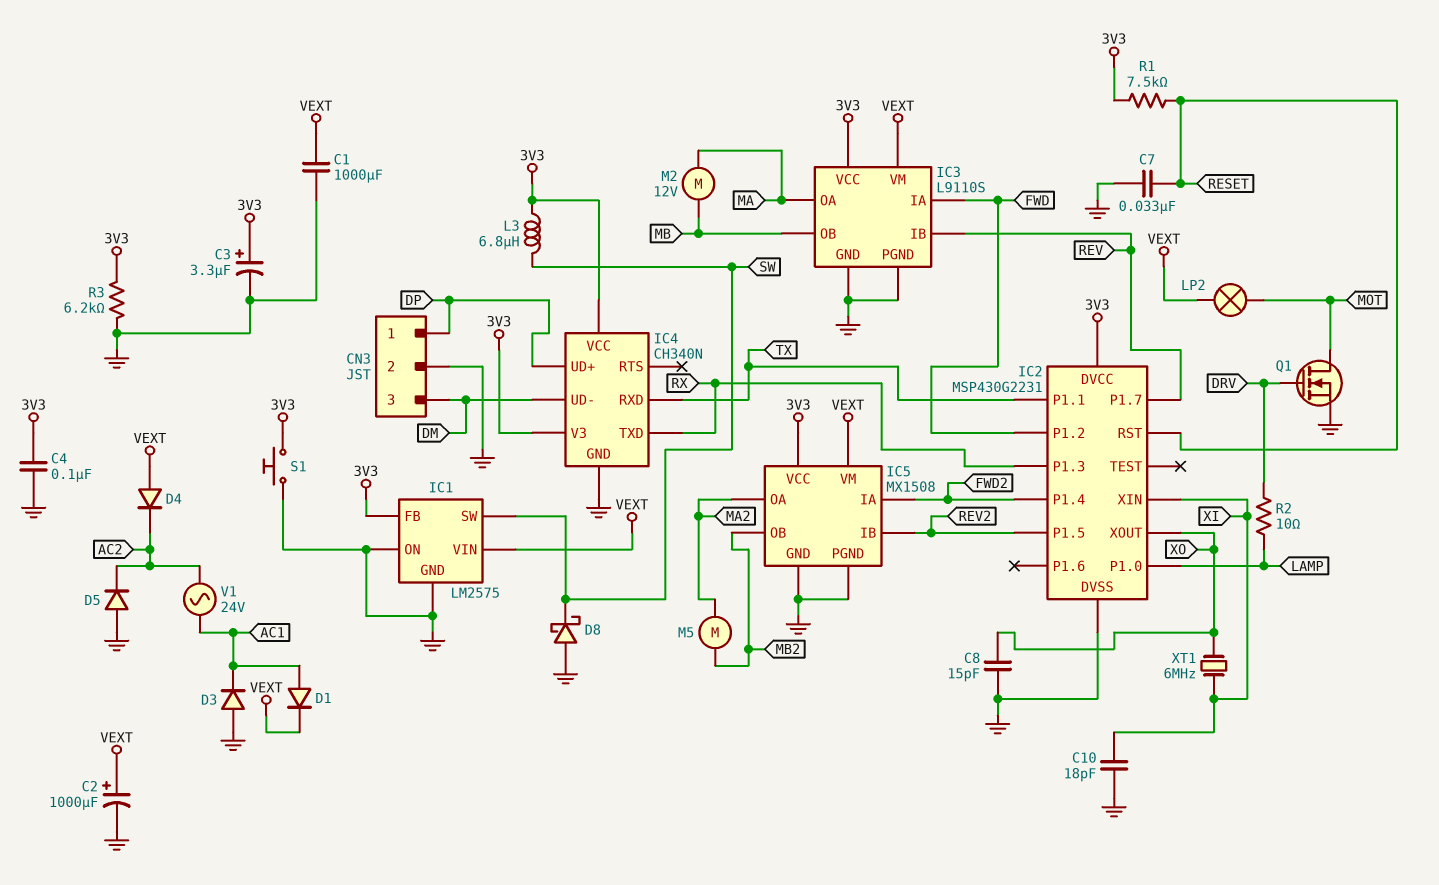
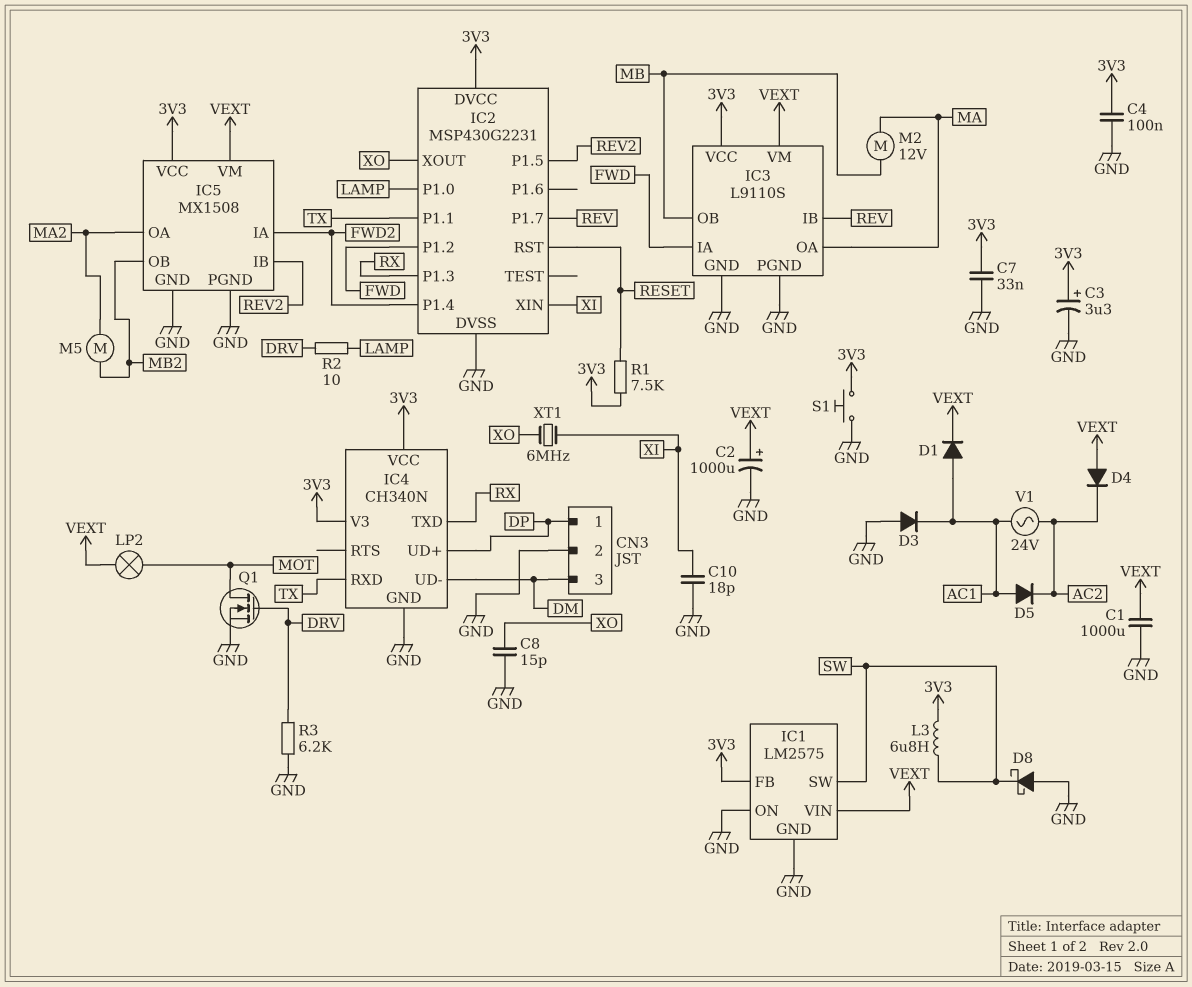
C7: 33nF (GND, RESET) -> 33nF (3V3, GND)
D5: diode (A GND, K AC2) -> diode (A AC1, K AC2)
R3: 6.2k (3V3, GND) -> 6.2k (DRV, GND)

